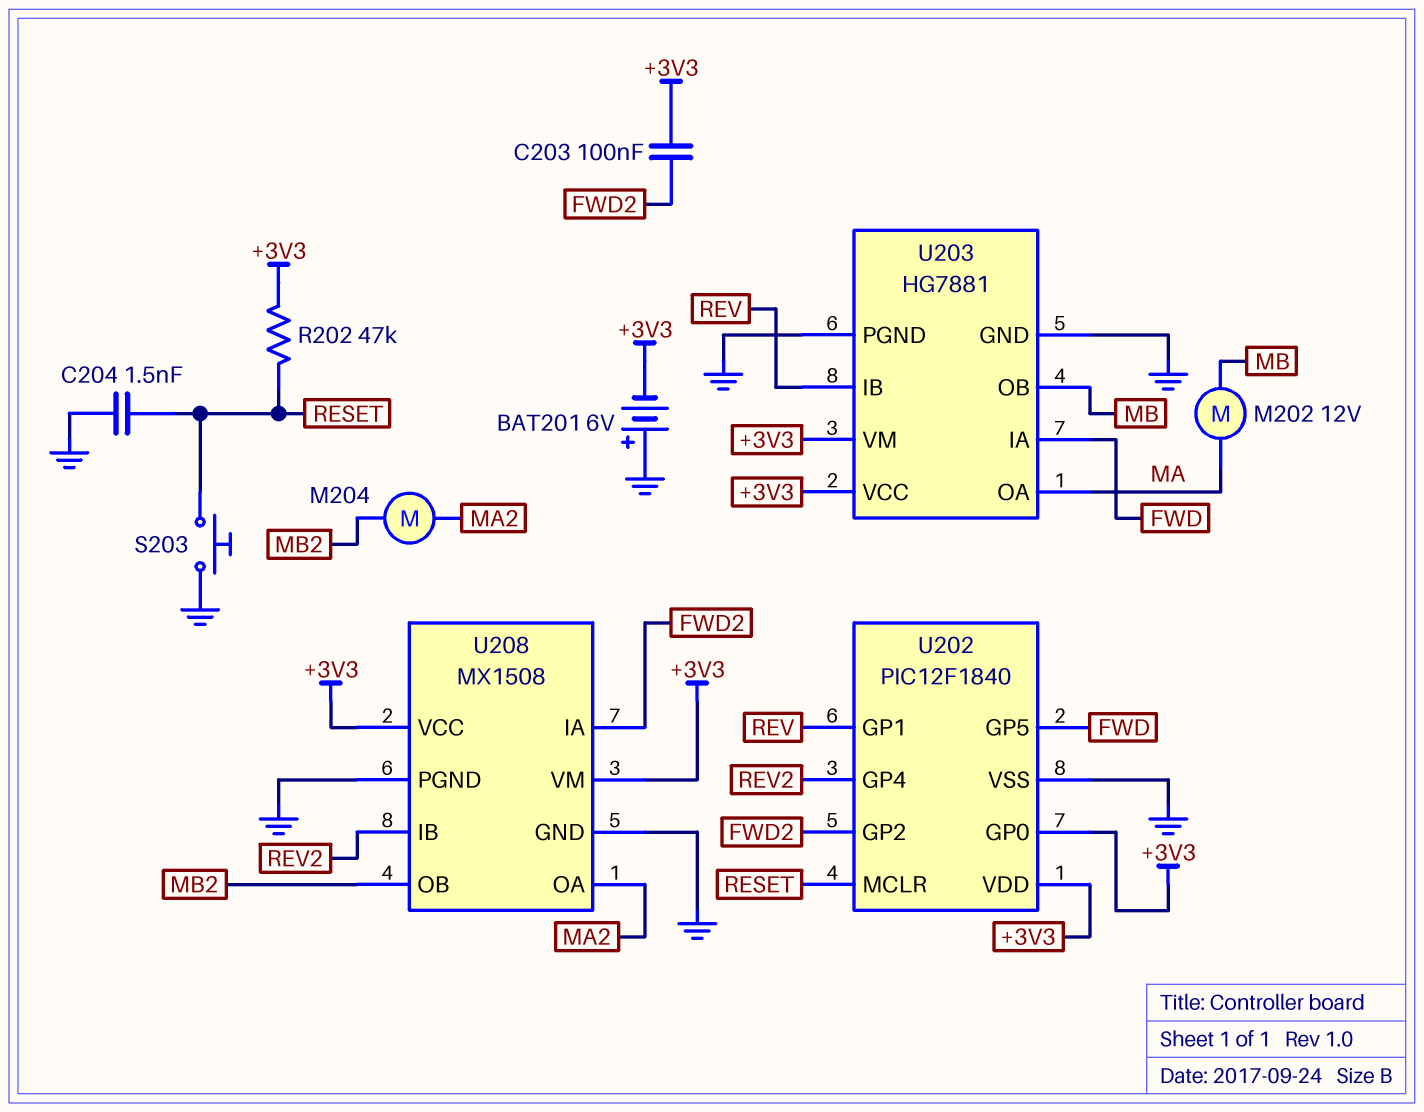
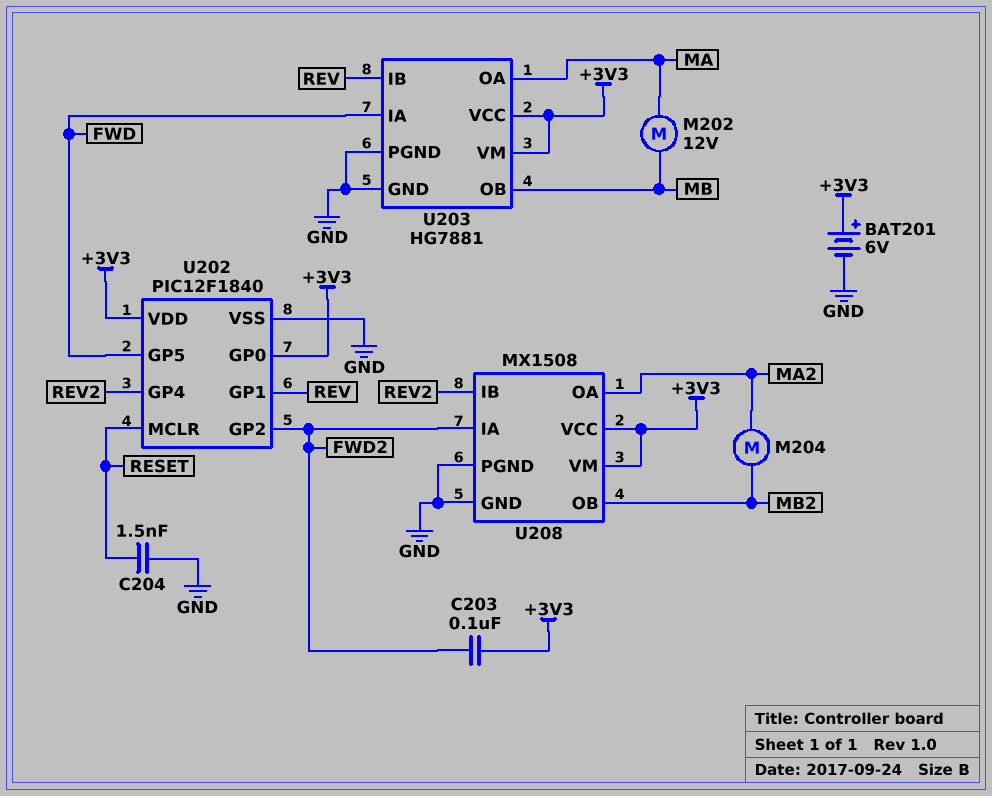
BAT201: 6V (plus GND, minus +3V3) -> 6V (plus +3V3, minus GND)
R202: 47k (+3V3, RESET) -> none
S203: button (GND, RESET) -> none

